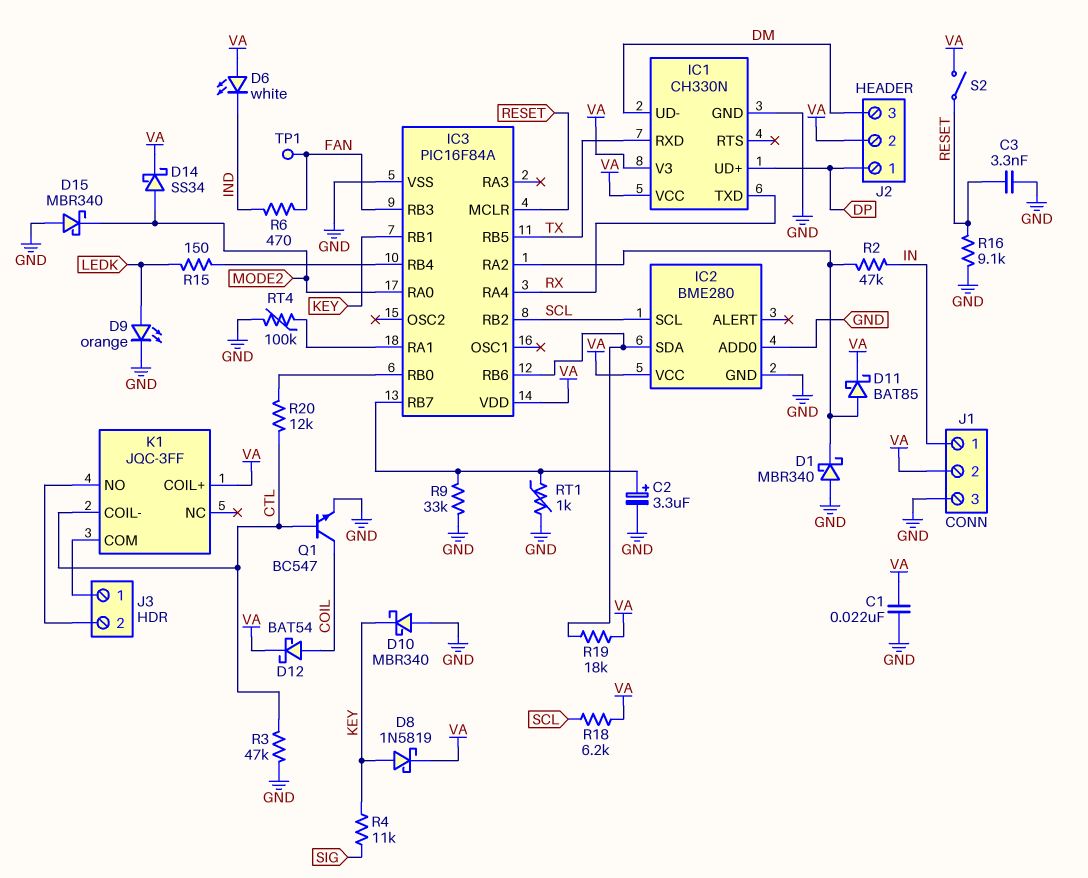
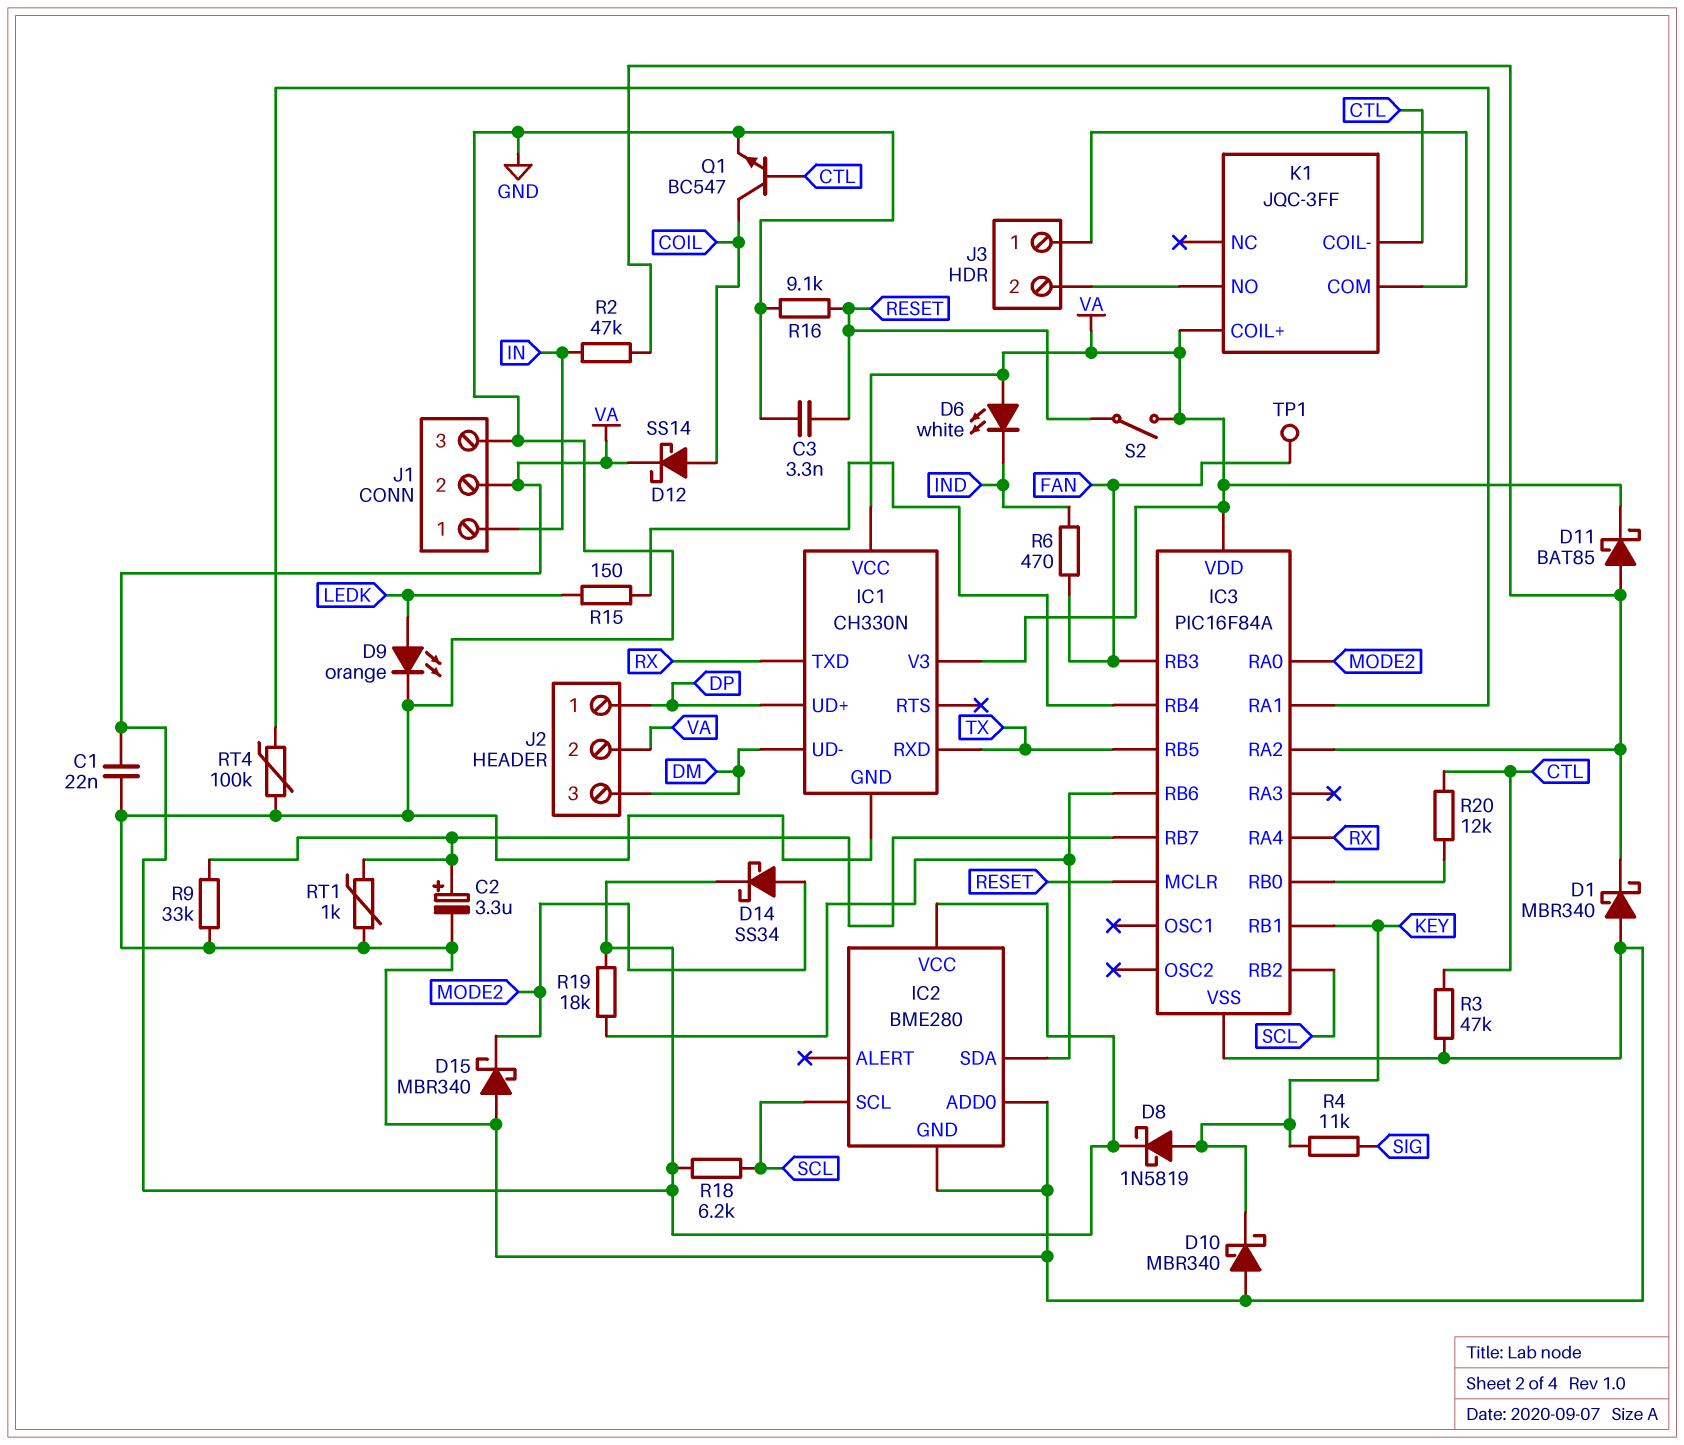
D12: schottky BAT54 (A COIL, K VA) -> schottky SS14 (A COIL, K VA)

